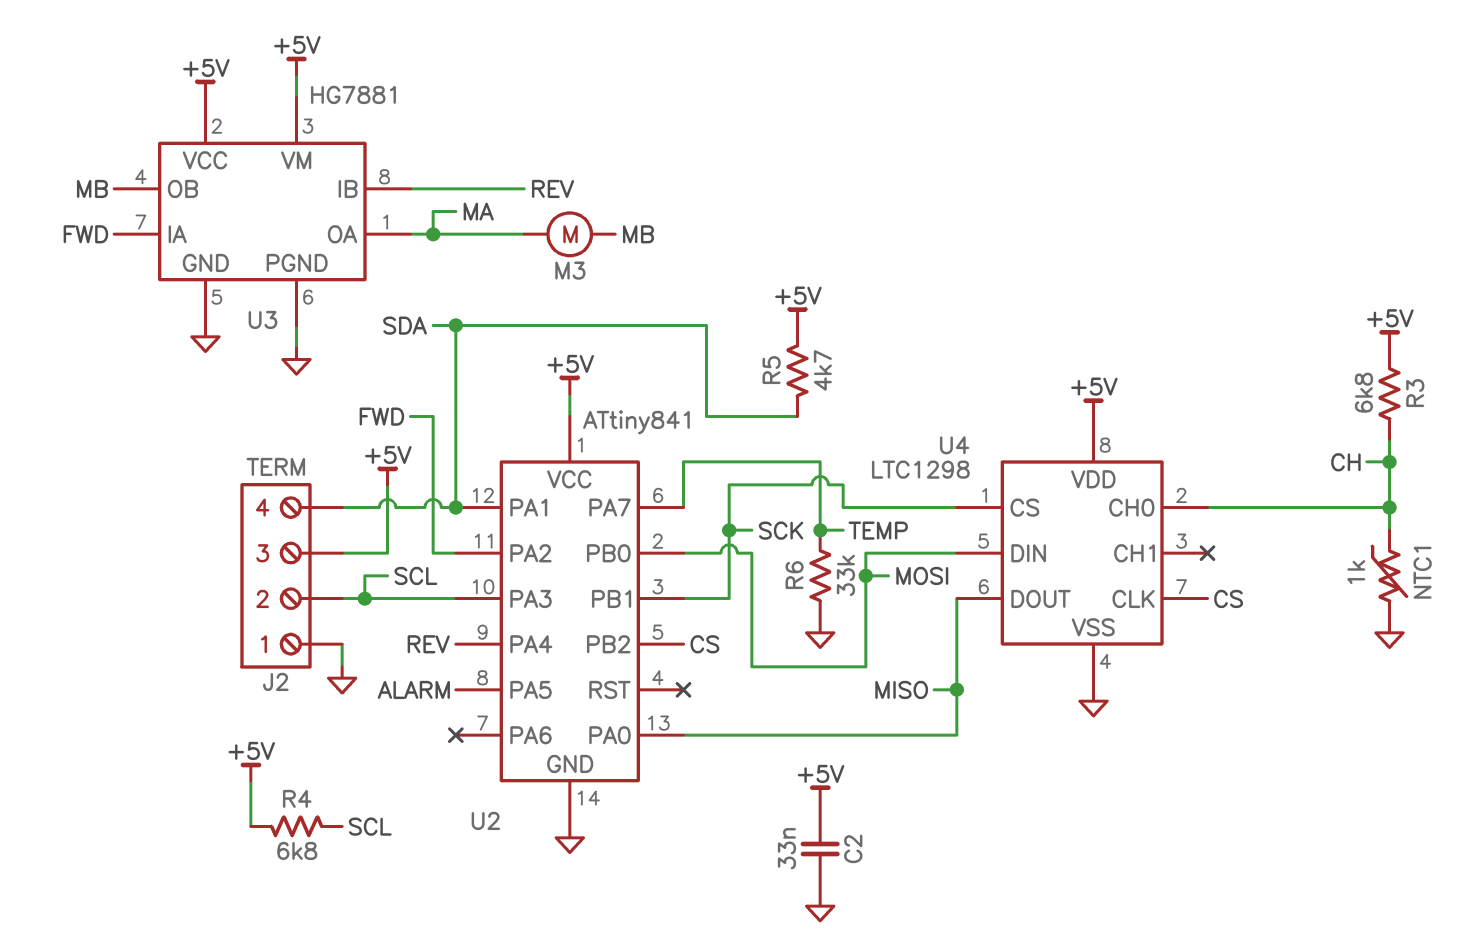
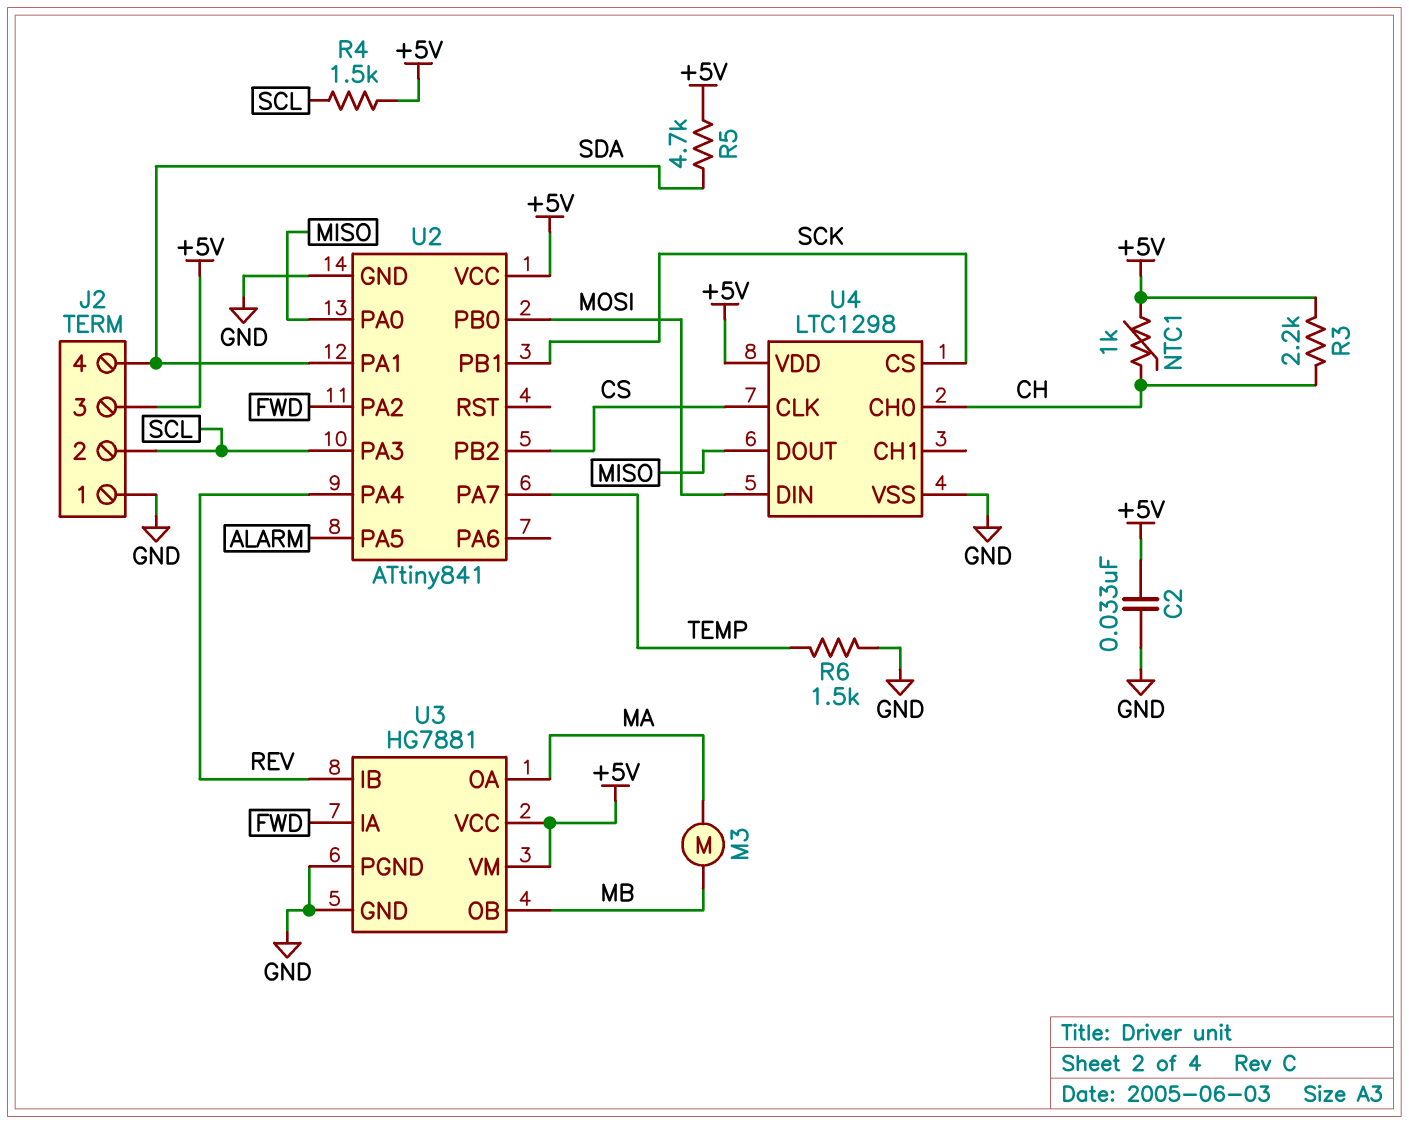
NTC1: 1k (CH, GND) -> 1k (+5V, CH)
R3: 6.8k (+5V, CH) -> 2.2k (+5V, CH)
R4: 6.8k (+5V, SCL) -> 1.5k (+5V, SCL)
R6: 33k (GND, TEMP) -> 1.5k (GND, TEMP)

